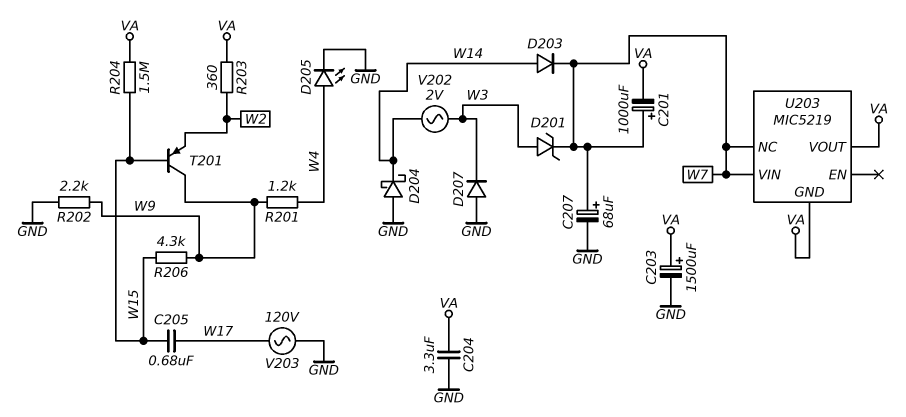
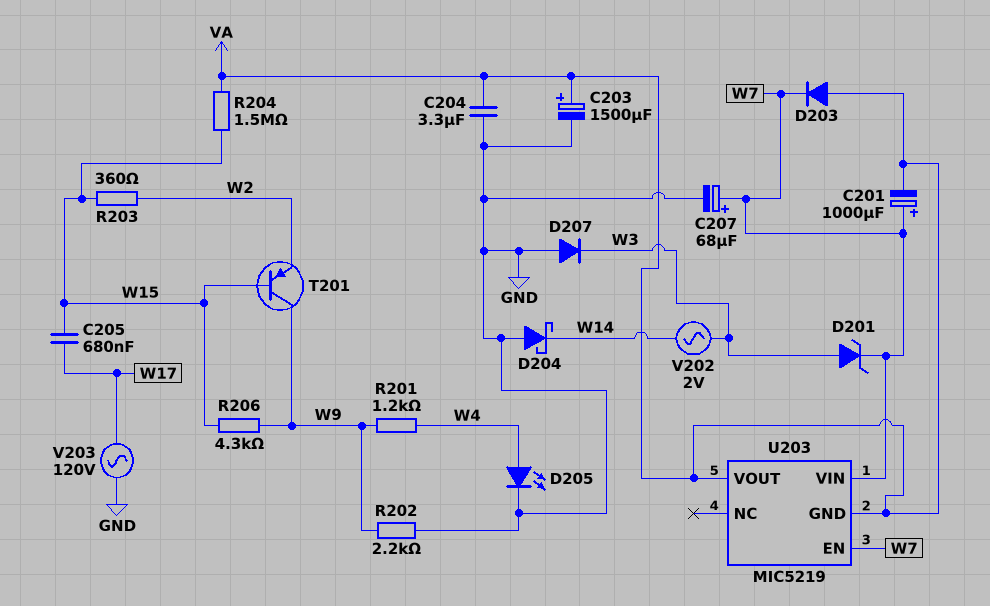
D203: diode (A W14, K W7) -> diode (A VA, K W7)
R203: 360 (VA, W2) -> 360 (W2, W15)
U203 pin EN: none -> W7
U203 pin NC: W7 -> none

